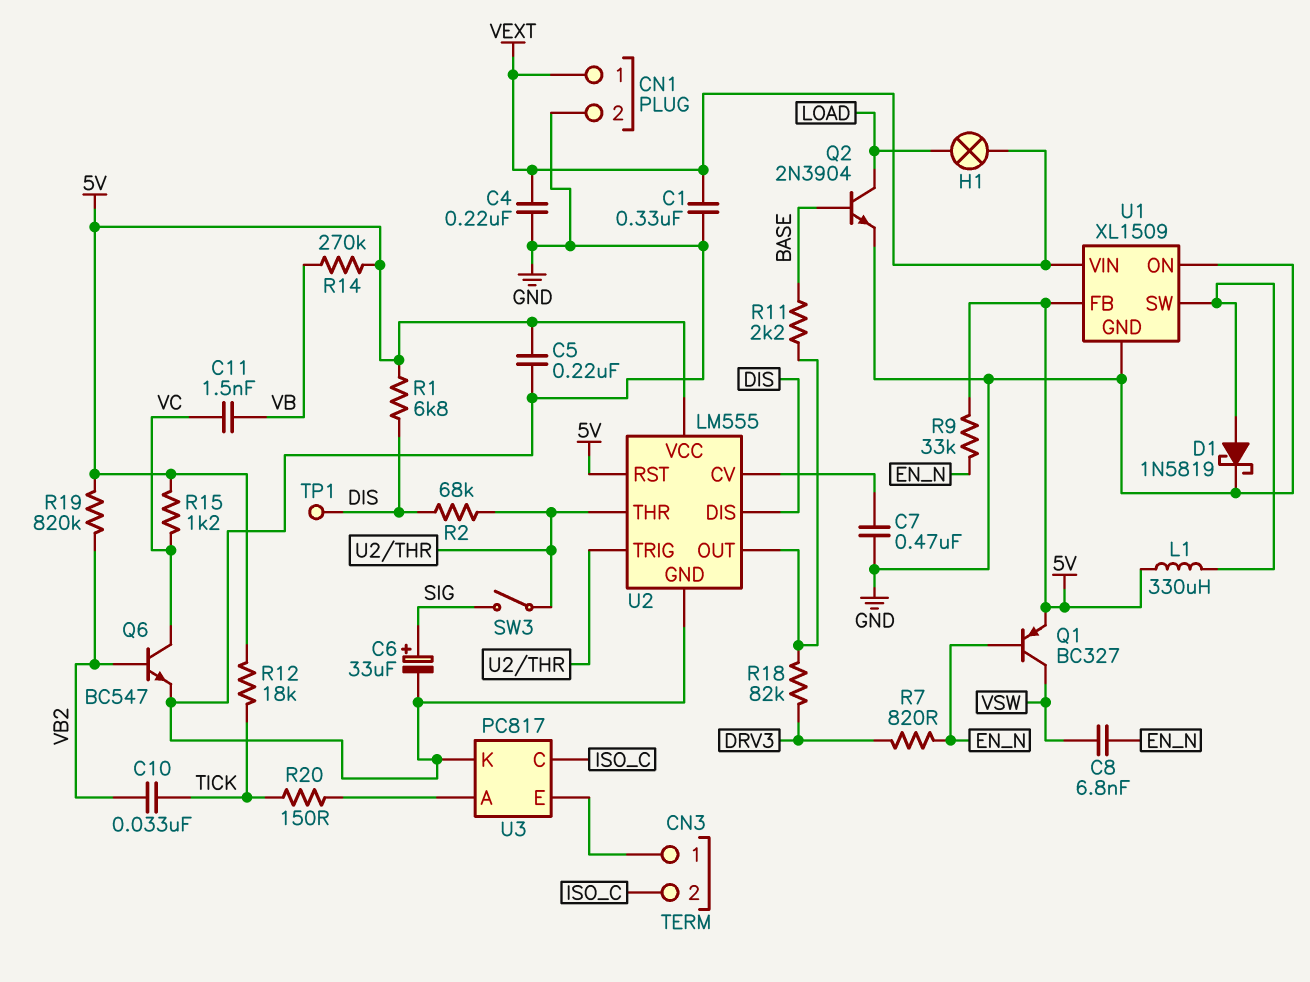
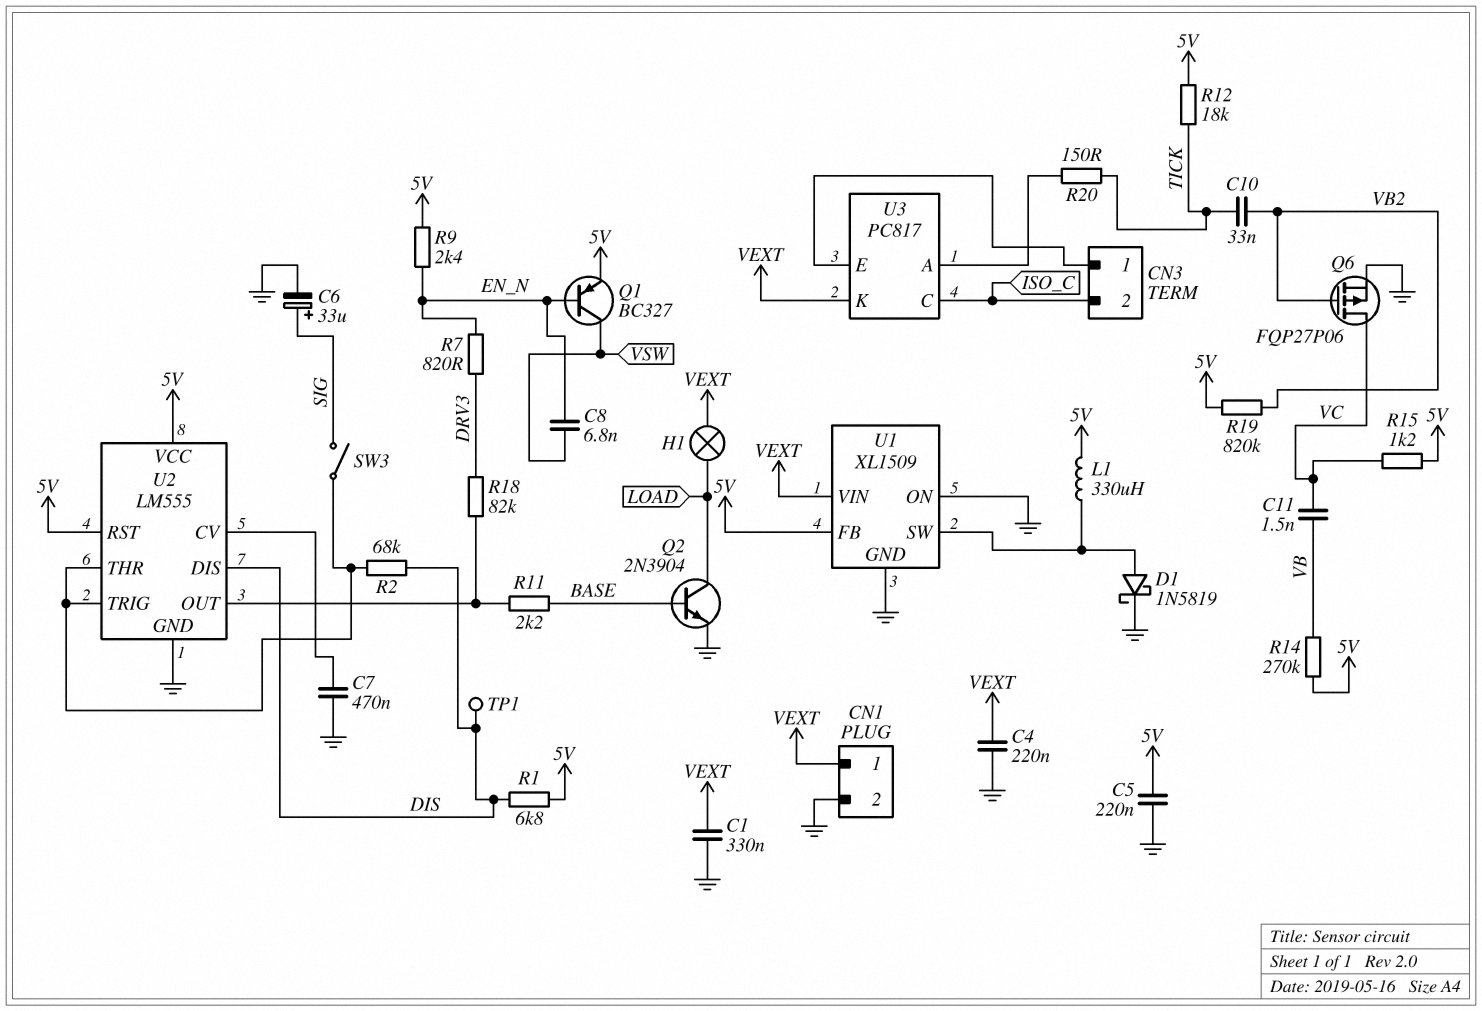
Q6: NPN BC547 (B VB2, C VC, E GND) -> PMOS FQP27P06 (G VB2, D VC, S GND)
R9: 33k (5V, EN_N) -> 2.4k (5V, EN_N)
U3 pin K: GND -> VEXT

